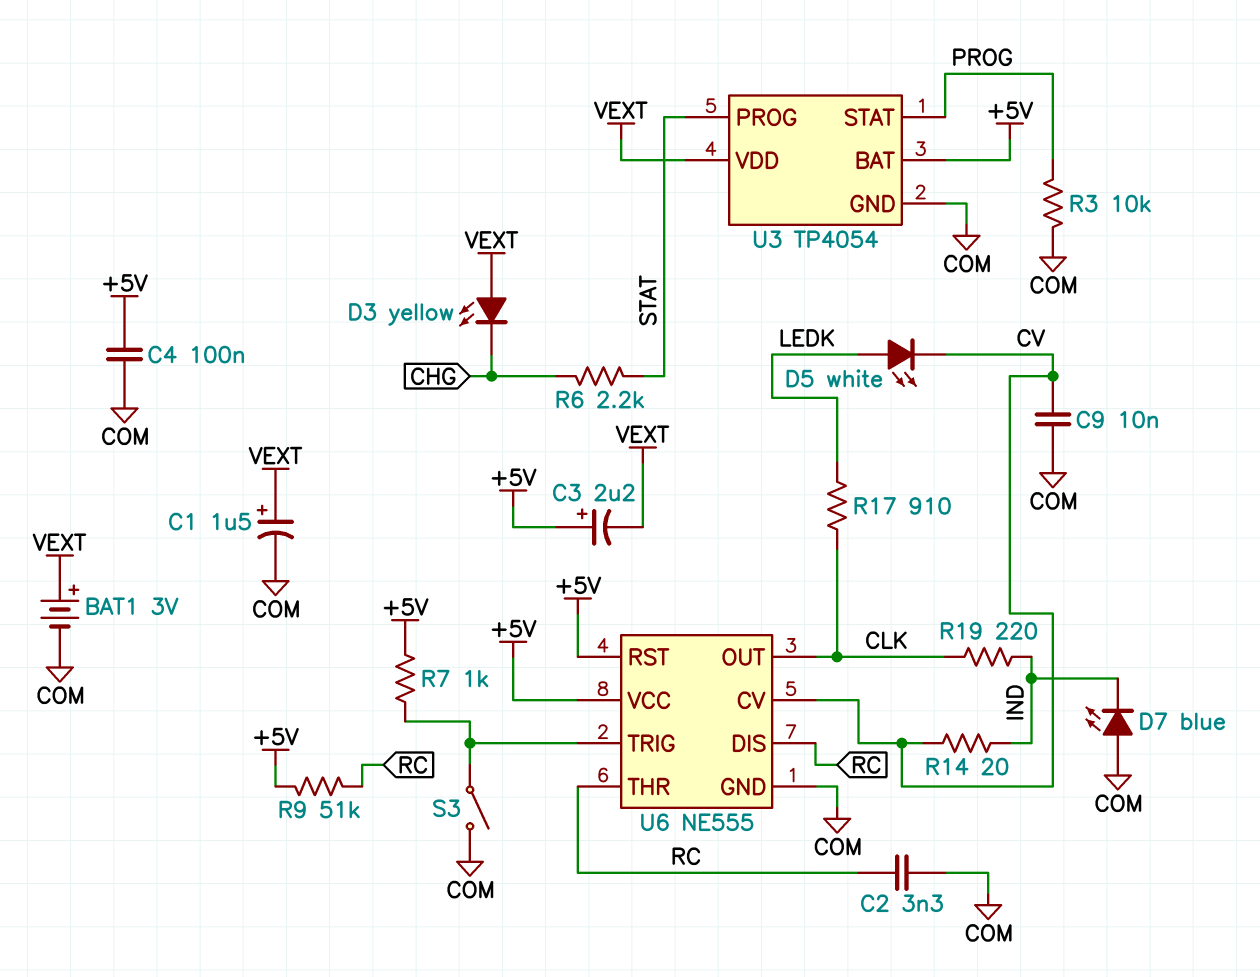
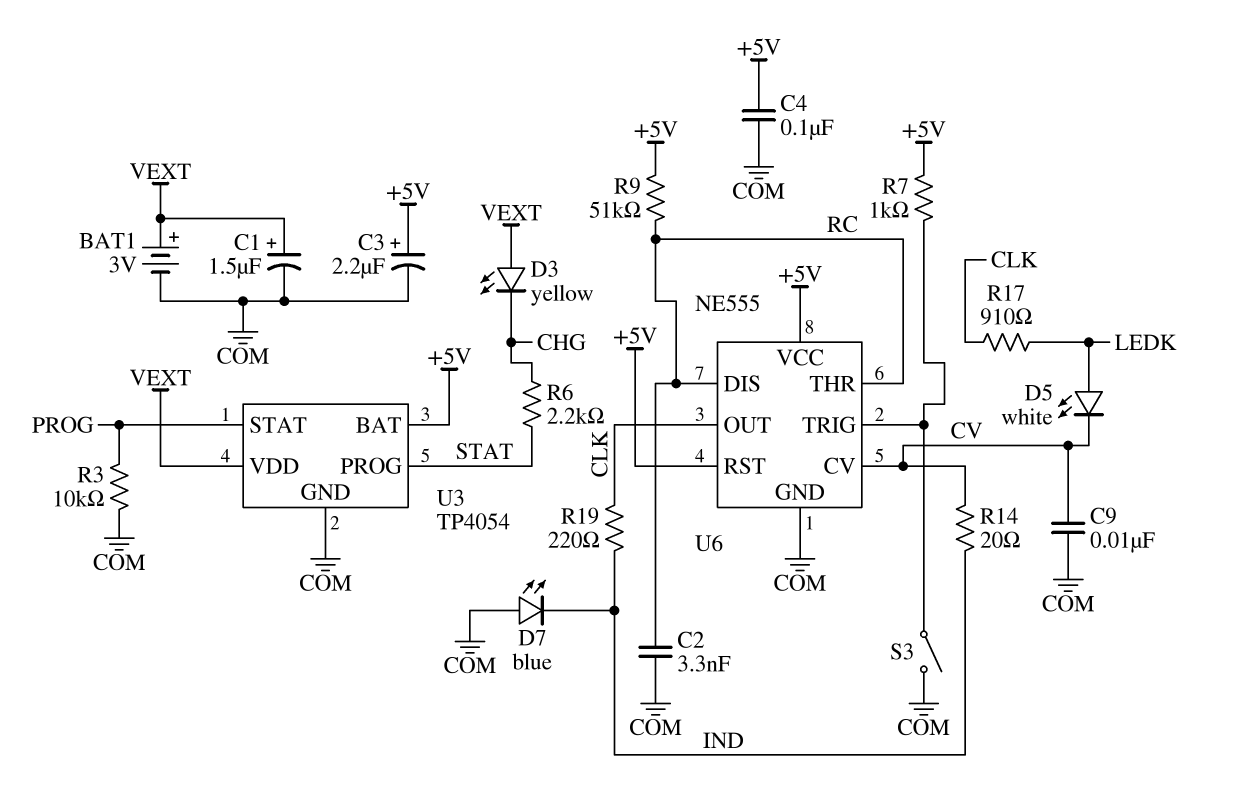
C3: 2.2uF (plus +5V, minus VEXT) -> 2.2uF (plus +5V, minus COM)

